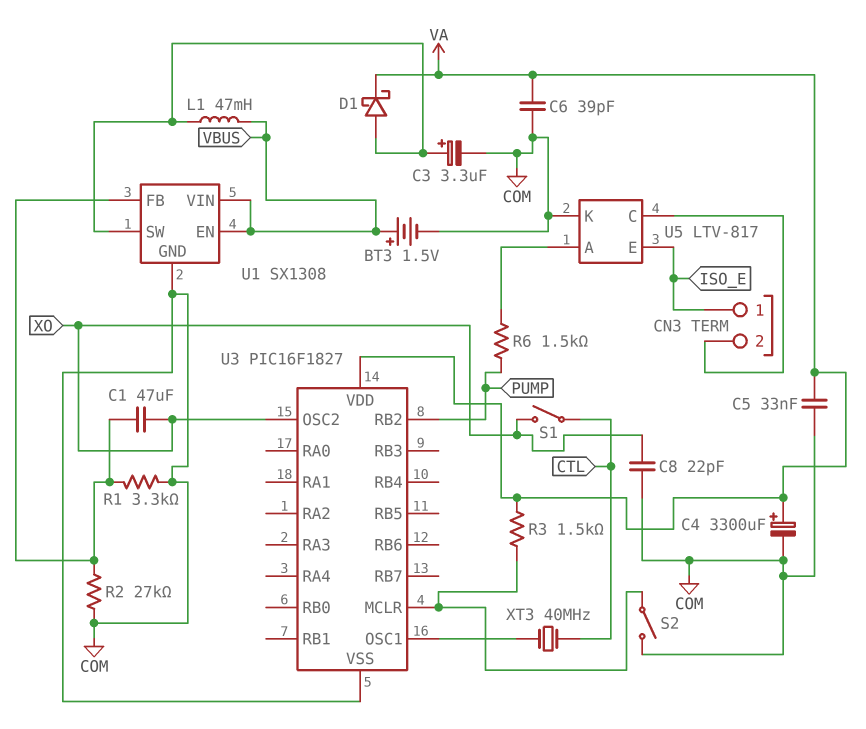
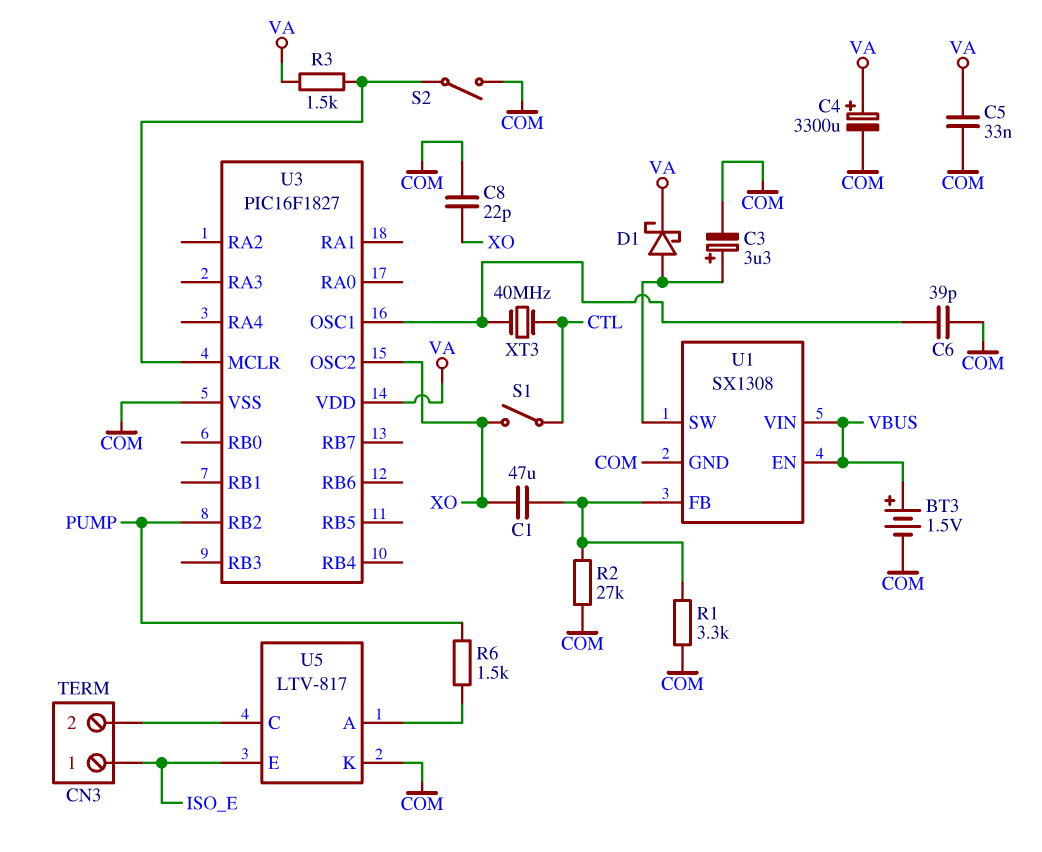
C6: 39pF (COM, VA) -> 39pF (COM, U3/OSC1)
L1: 47mH (U1/SW, VBUS) -> none

